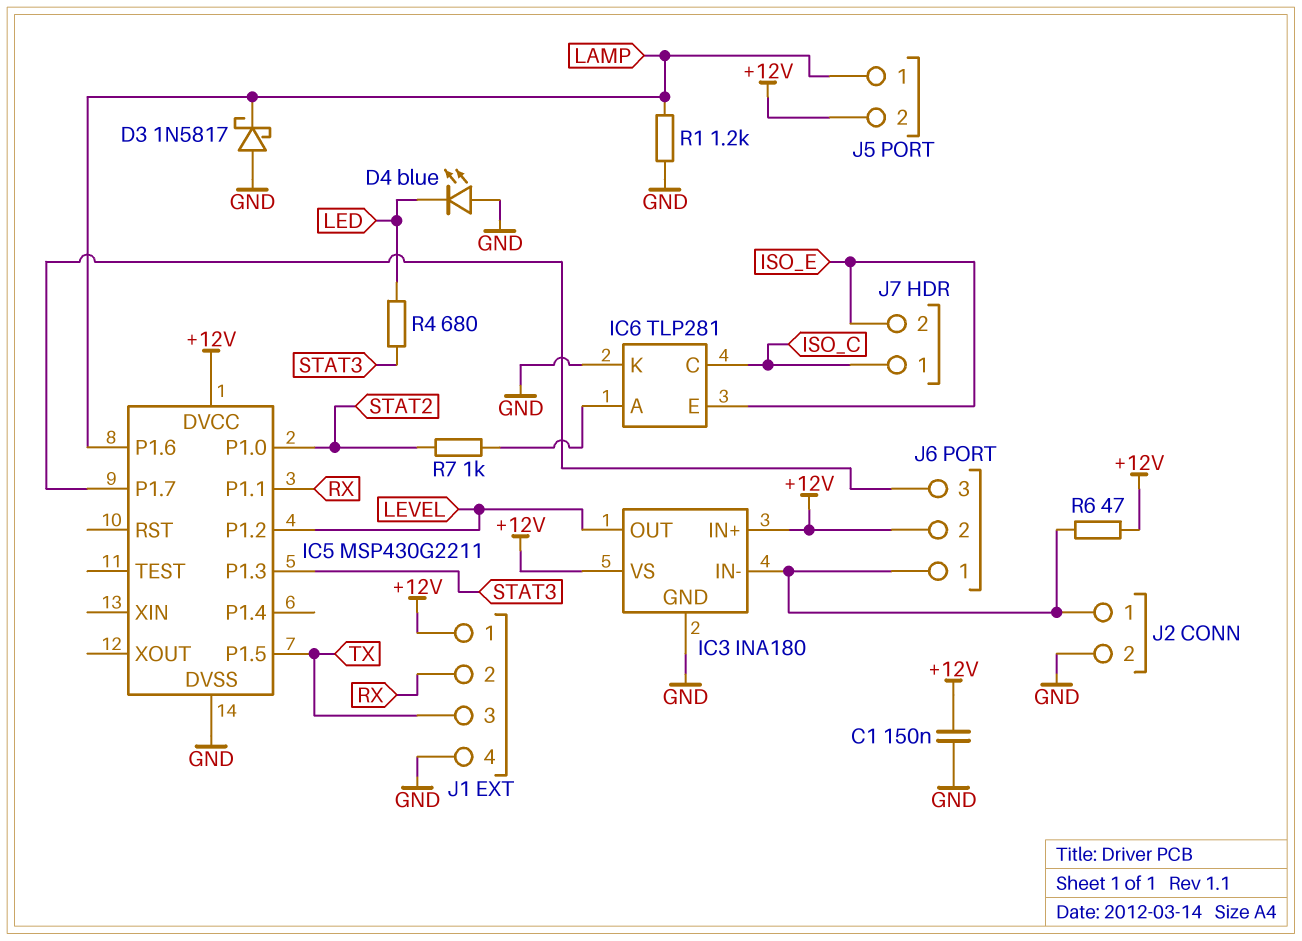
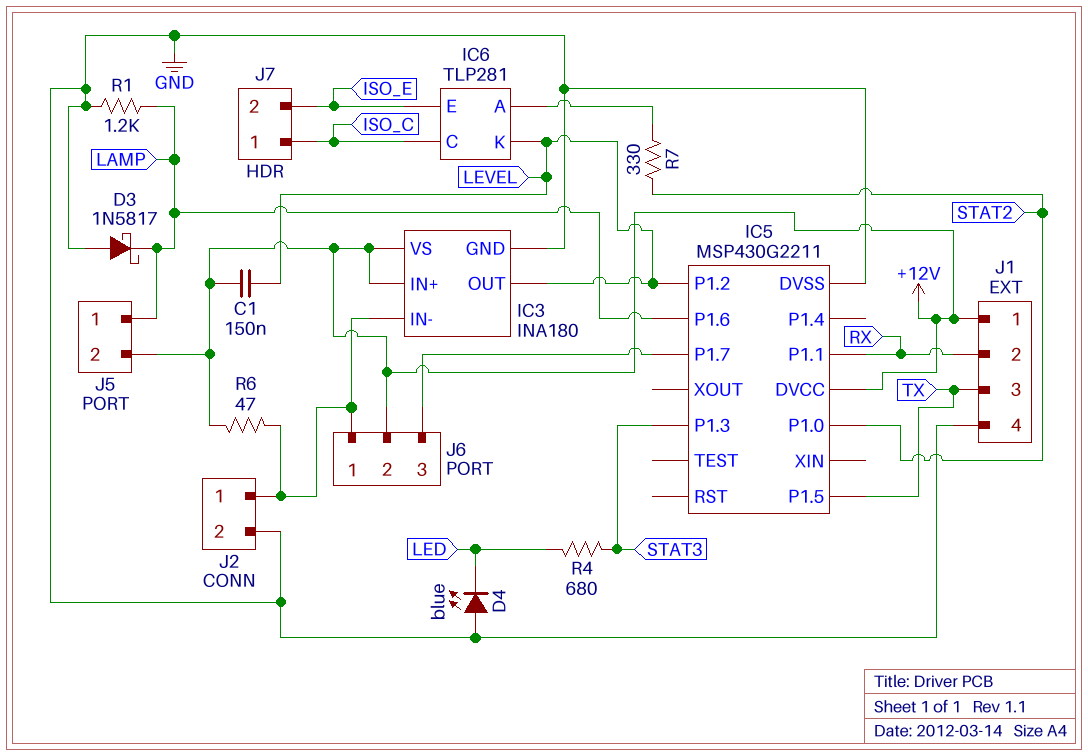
C1: 150nF (+12V, GND) -> 150nF (+12V, LEVEL)
IC6 pin K: GND -> LEVEL
R7: 1k (IC6/A, STAT2) -> 330 (IC6/A, STAT2)

